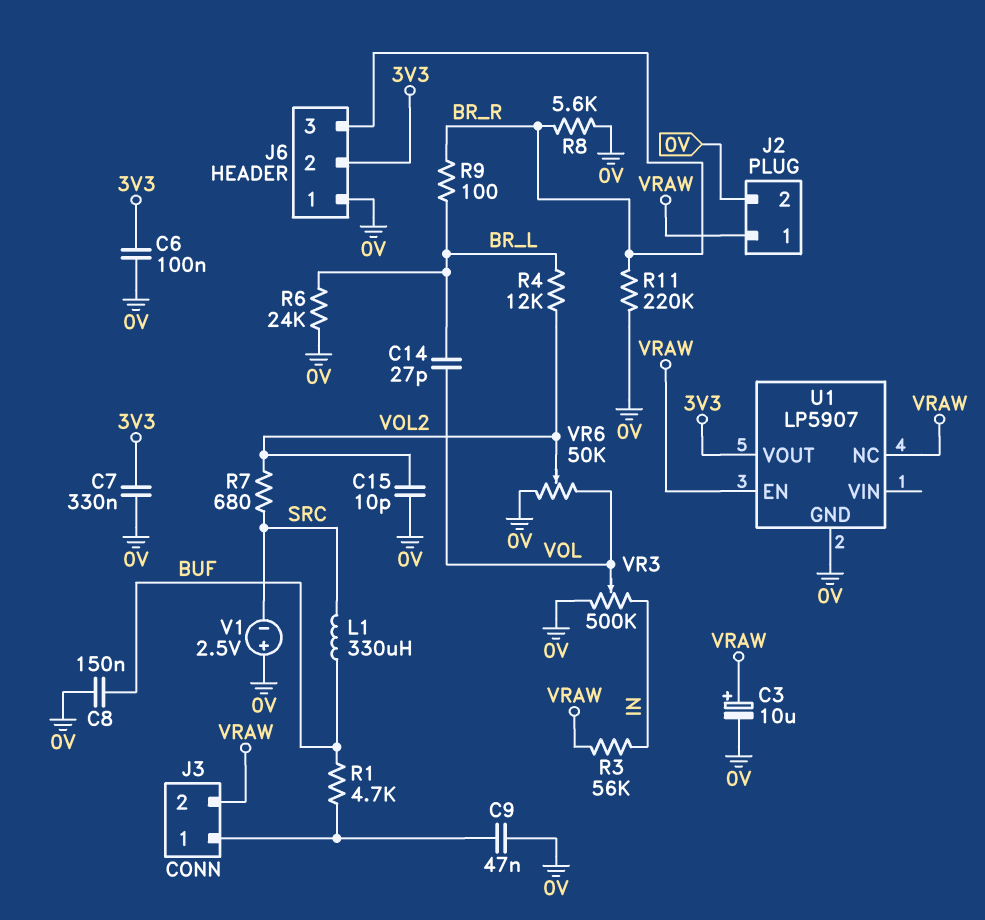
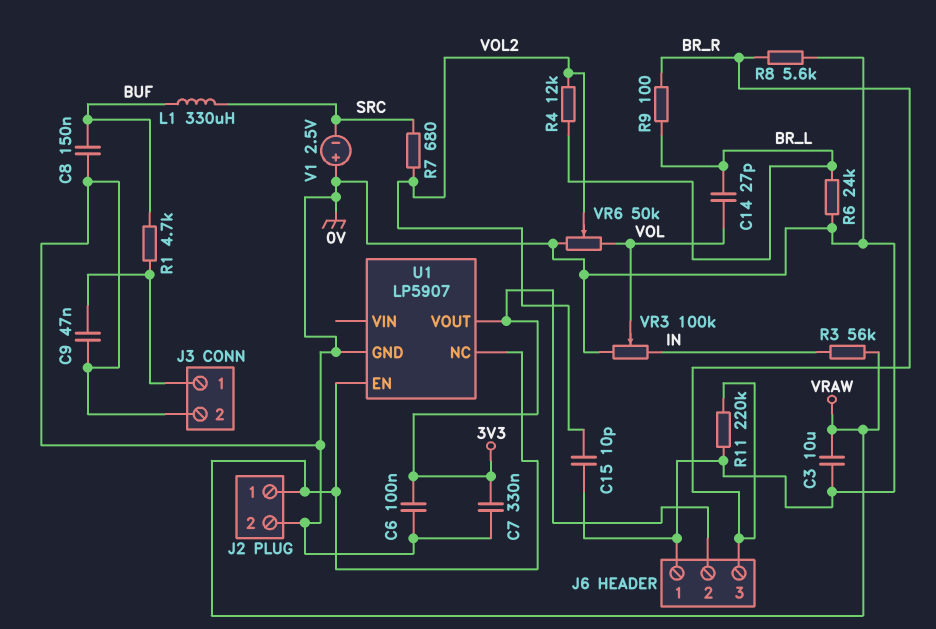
C3: 10uF (plus VRAW, minus 0V) -> 10uF (0V, VRAW)
J3 pin 2: VRAW -> 0V
VR3: 500k (0V, IN, wiper VOL) -> 100k (0V, IN, wiper VOL)

